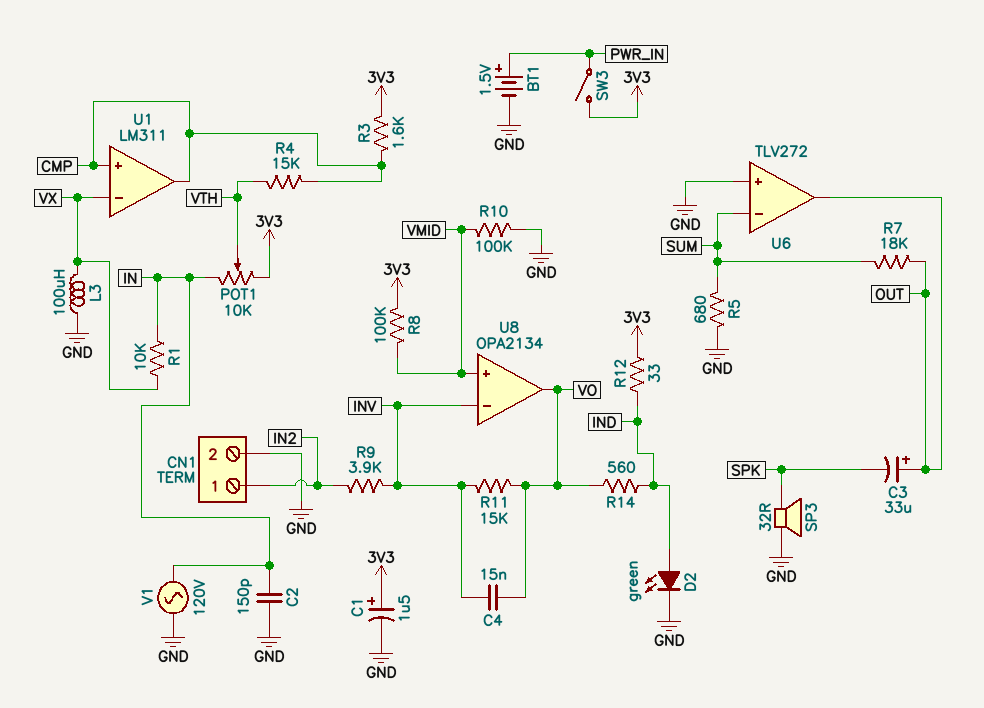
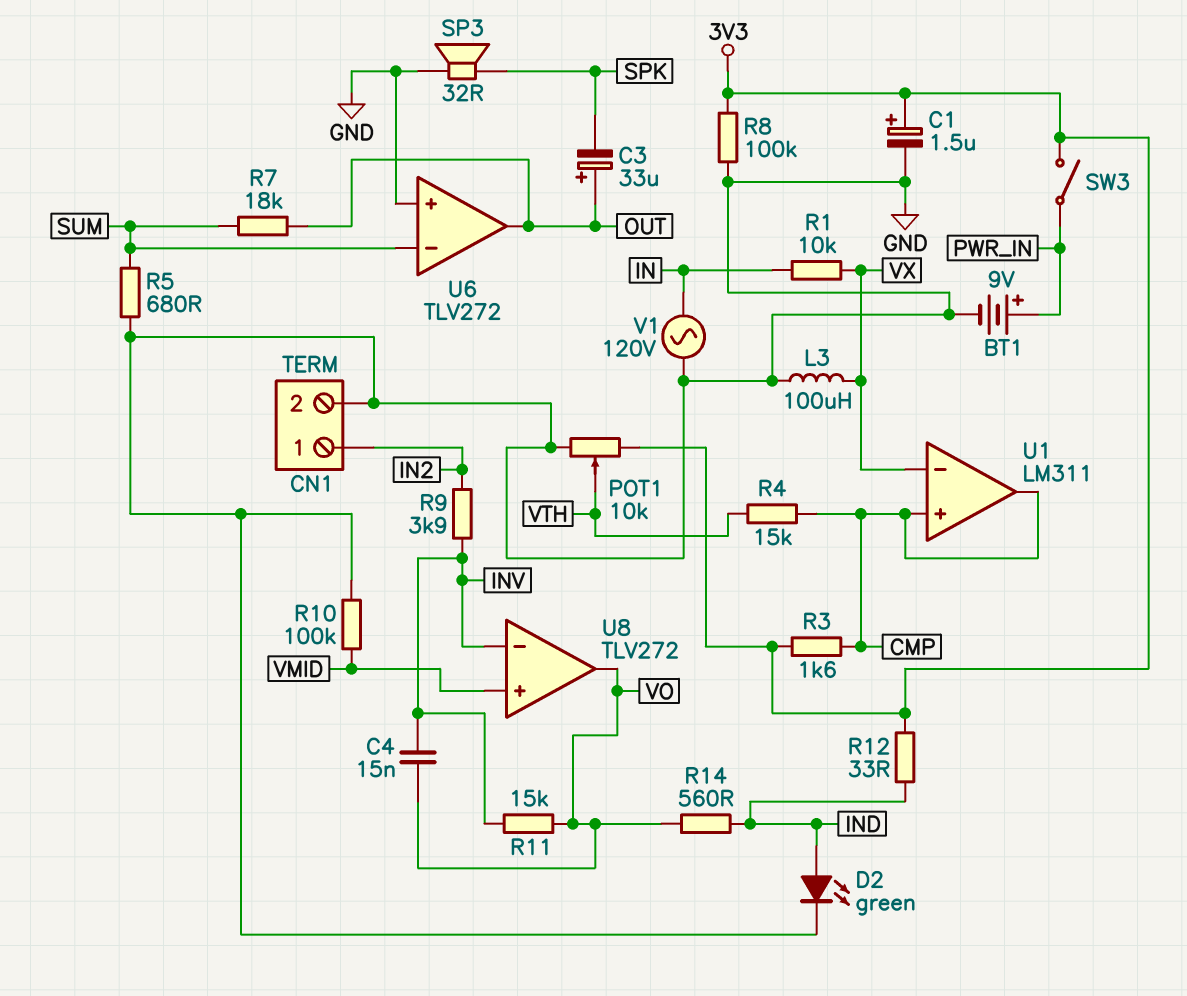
BT1: 1.5V (plus PWR_IN, minus GND) -> 9V (plus PWR_IN, minus GND)
C2: 150pF (GND, IN) -> none
POT1: 10k (3V3, IN, wiper VTH) -> 10k (3V3, GND, wiper VTH)
R8: 100k (3V3, VMID) -> 100k (3V3, GND)
U8: OPA2134 -> TLV272

